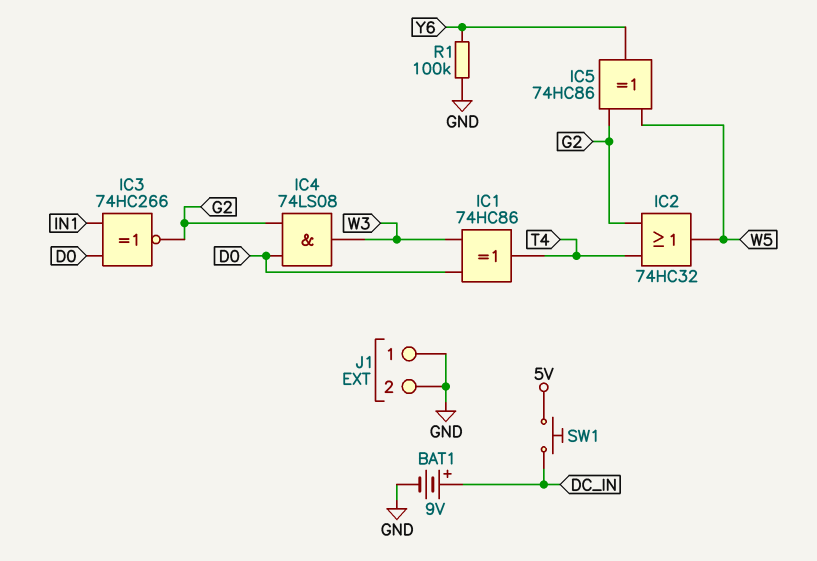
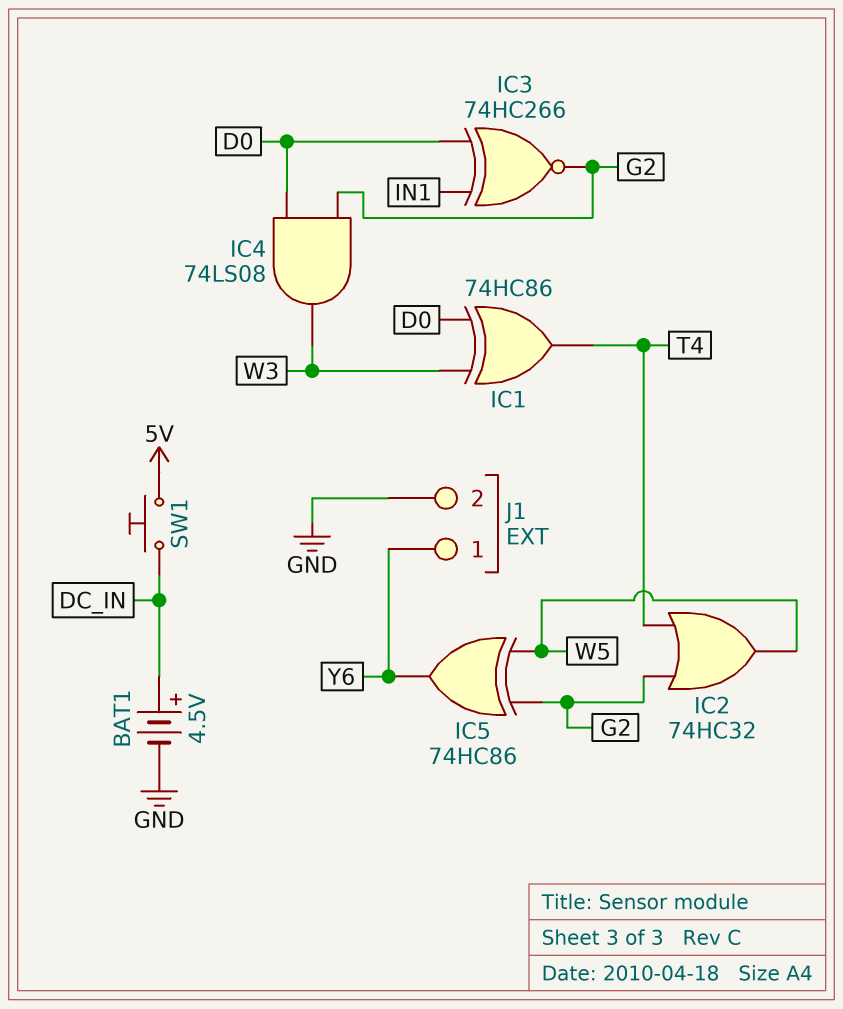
BAT1: 9V (plus DC_IN, minus GND) -> 4.5V (plus DC_IN, minus GND)
J1 pin 1: GND -> Y6
R1: 100k (GND, Y6) -> none

